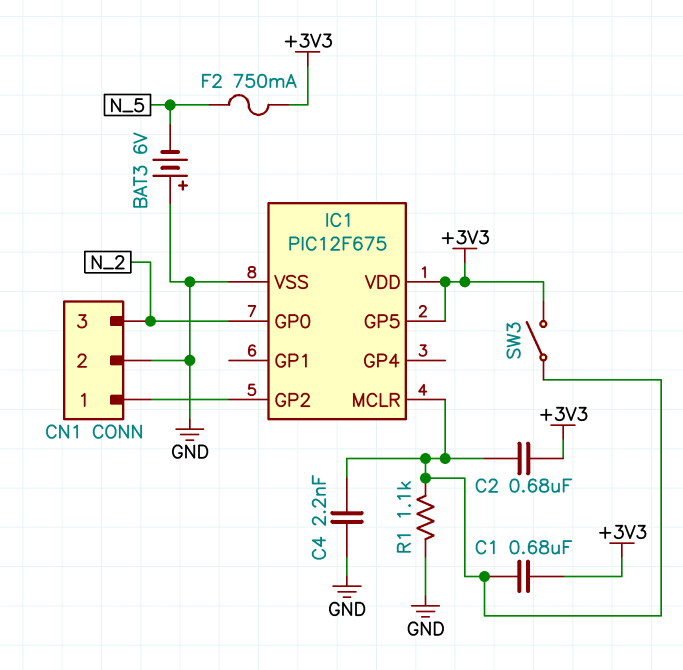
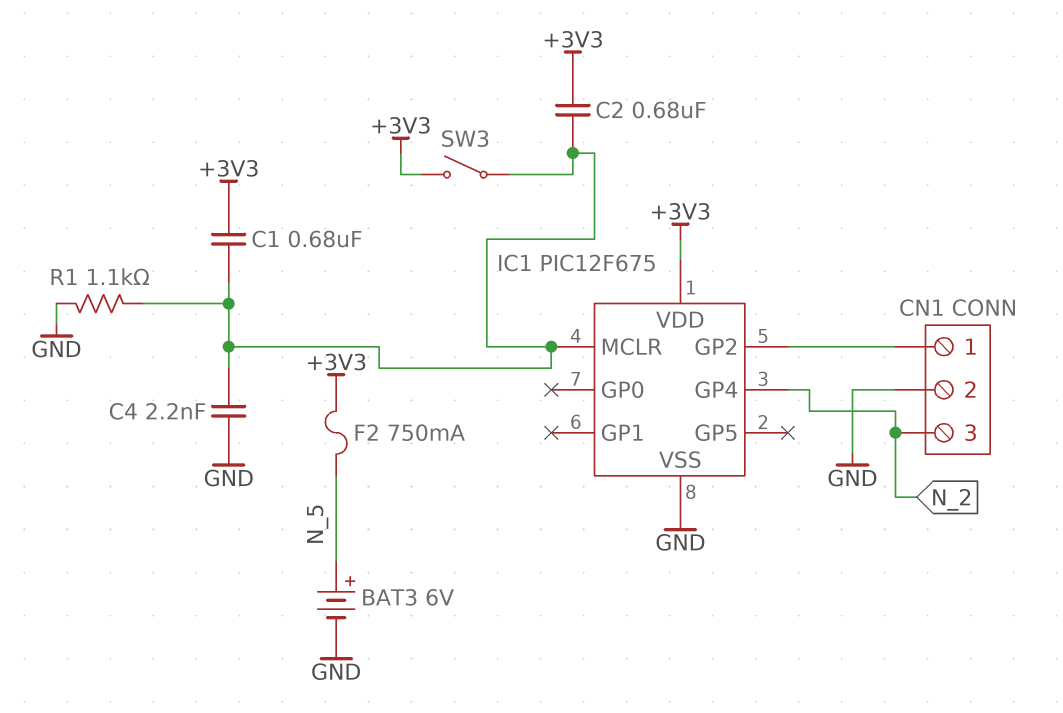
BAT3: 6V (plus GND, minus N_5) -> 6V (plus N_5, minus GND)
IC1 pin GP0: N_2 -> none
IC1 pin GP4: none -> N_2
IC1 pin GP5: +3V3 -> none

